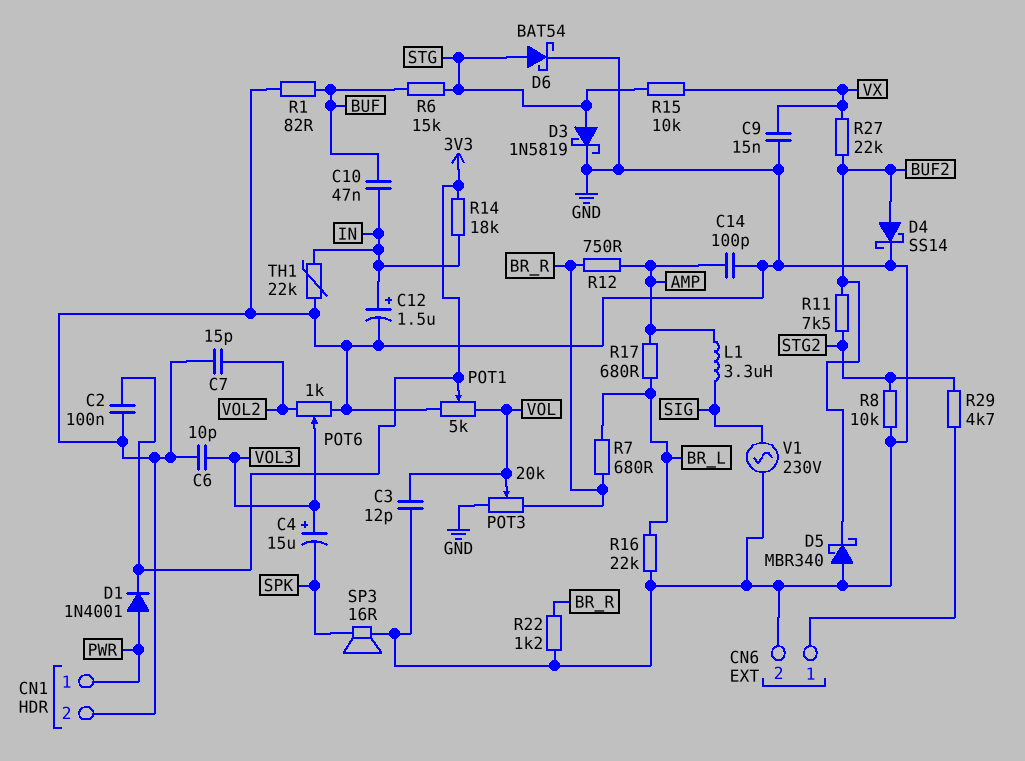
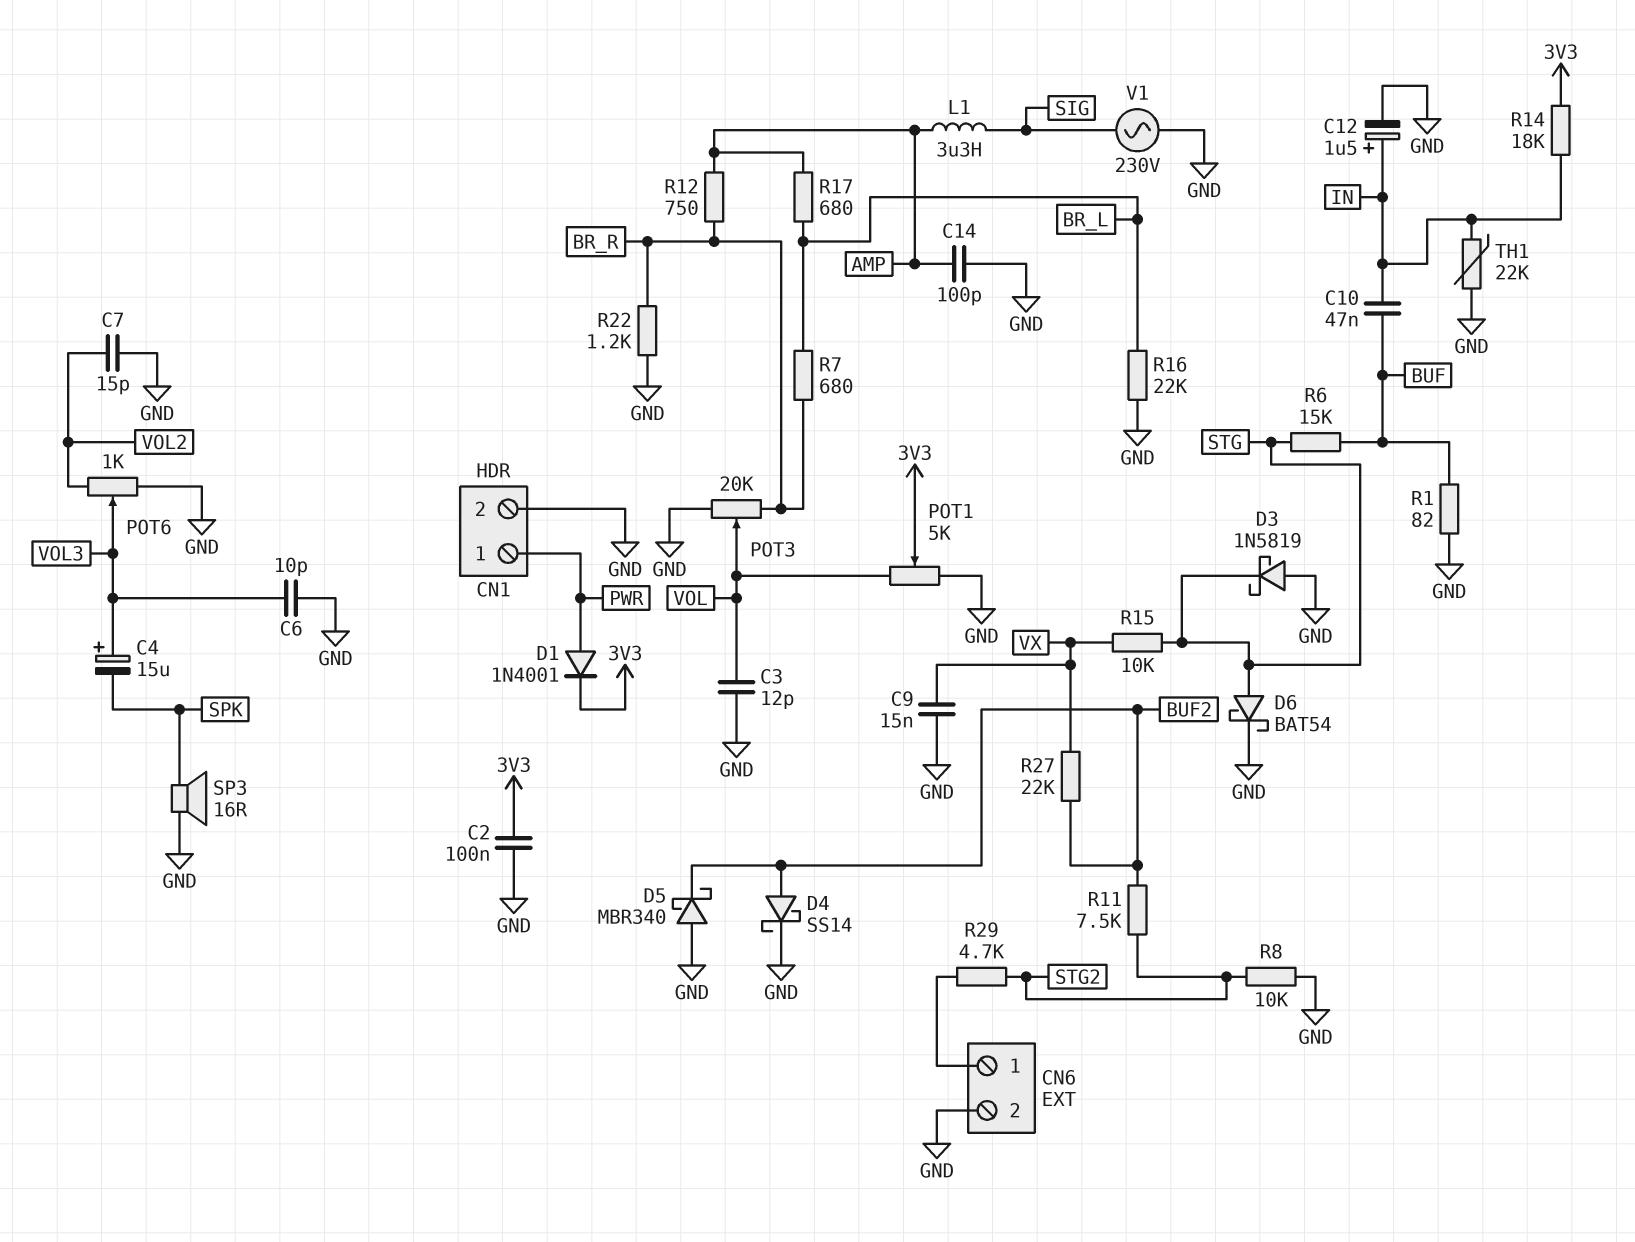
D3: schottky 1N5819 (A STG, K GND) -> schottky 1N5819 (A GND, K STG)

